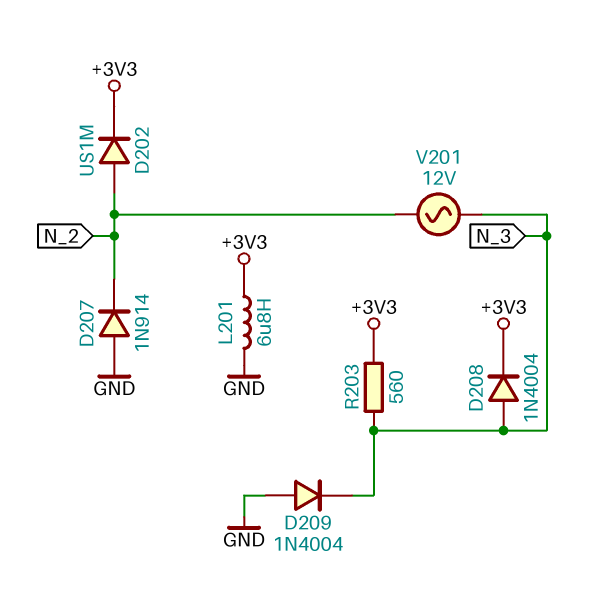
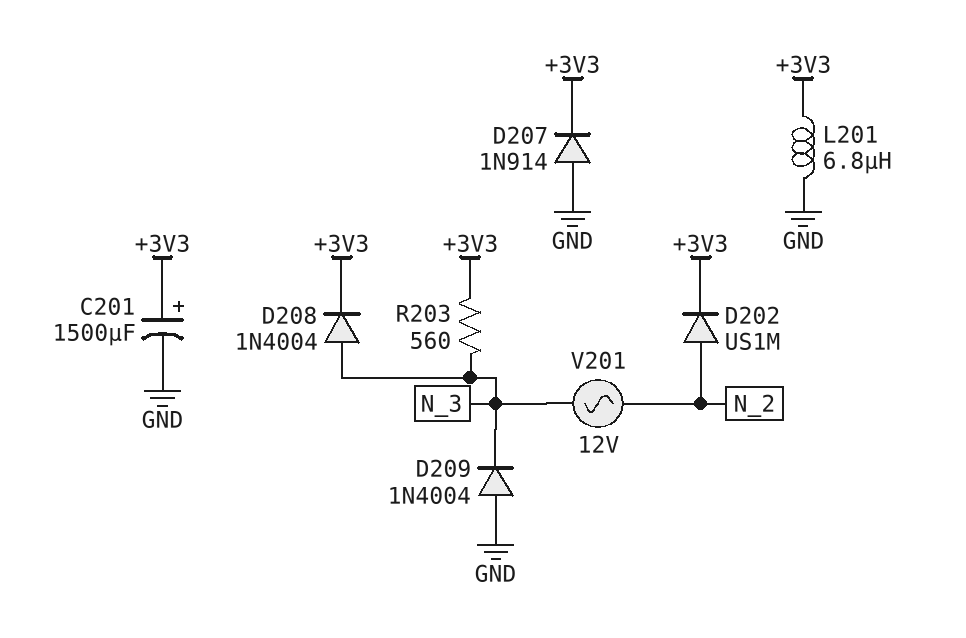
C201: none -> 1500uF (plus +3V3, minus GND)
D207: diode 1N914 (A GND, K N_2) -> diode 1N914 (A GND, K +3V3)

